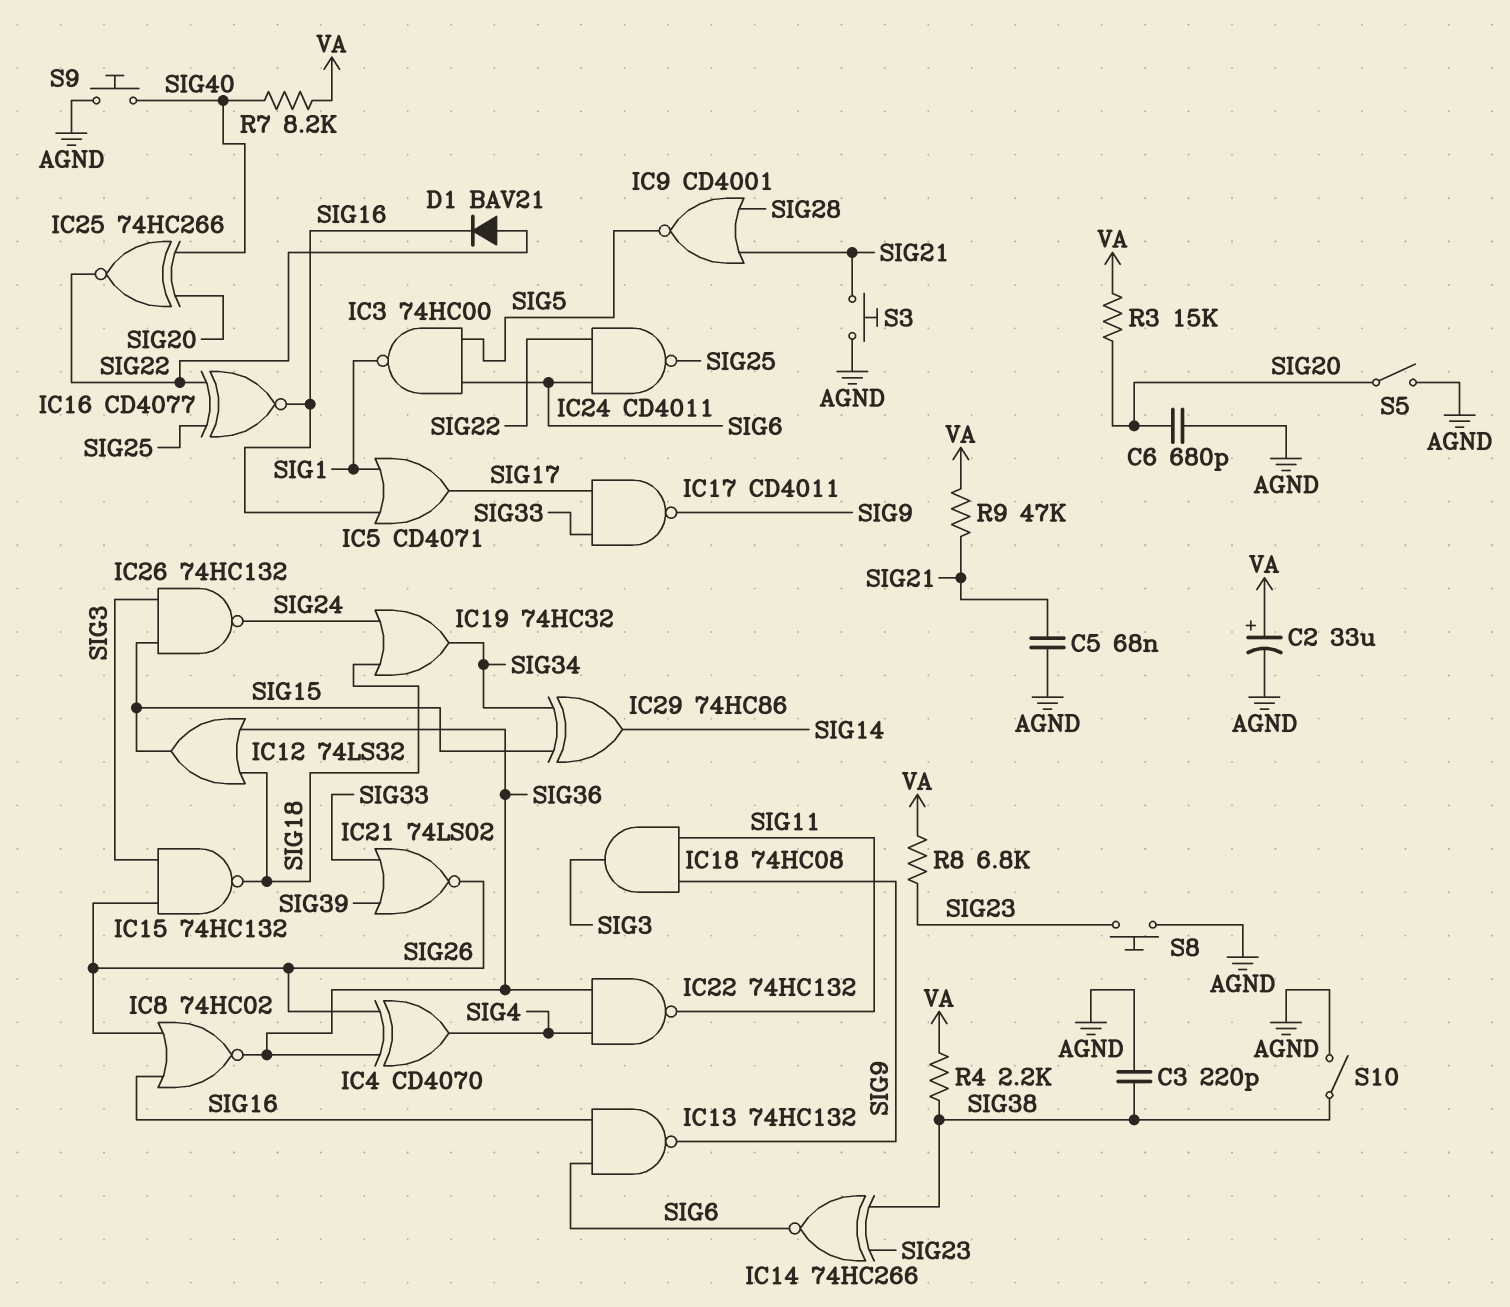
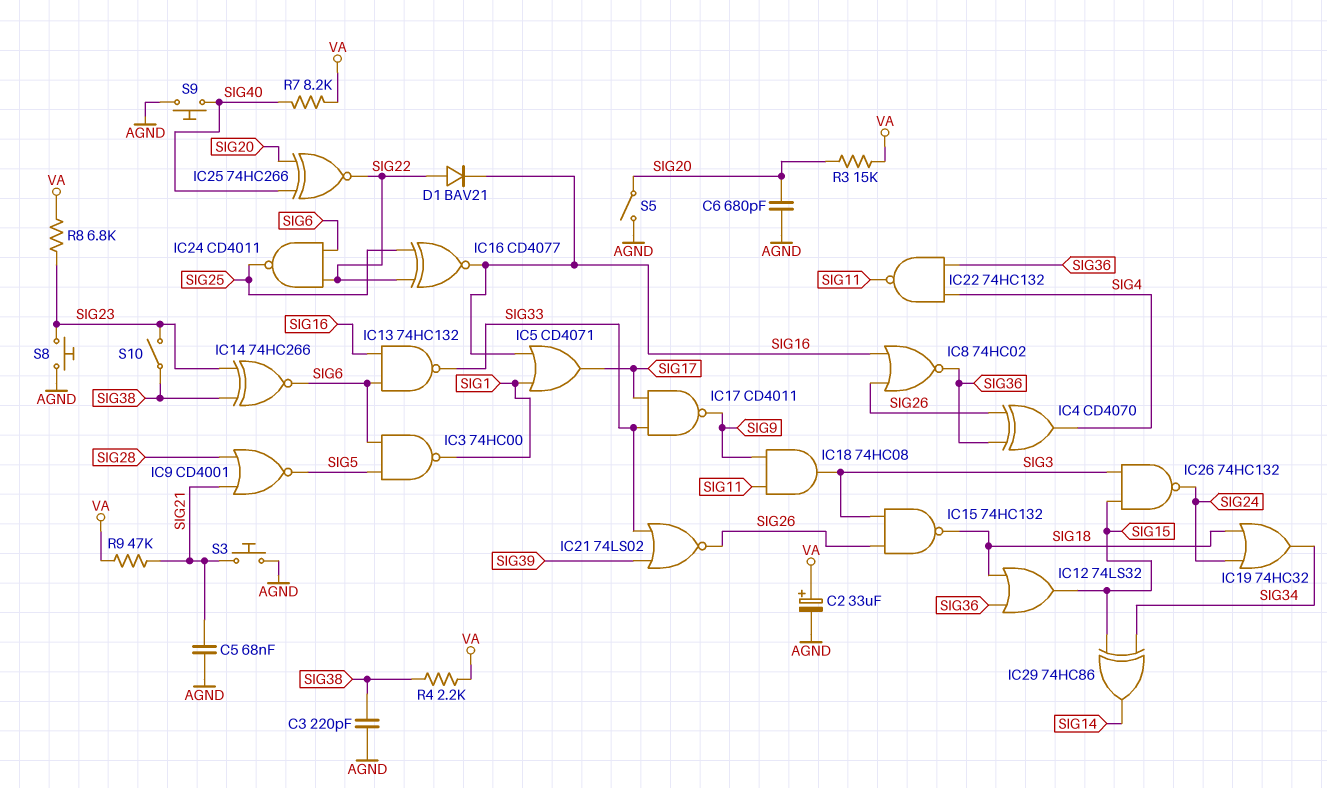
IC13: NAND 74HC132 (in SIG6, in SIG16, out SIG9) -> NAND 74HC132 (in SIG6, in SIG16, out SIG33)
S10: switch (AGND, SIG38) -> switch (SIG23, SIG38)

